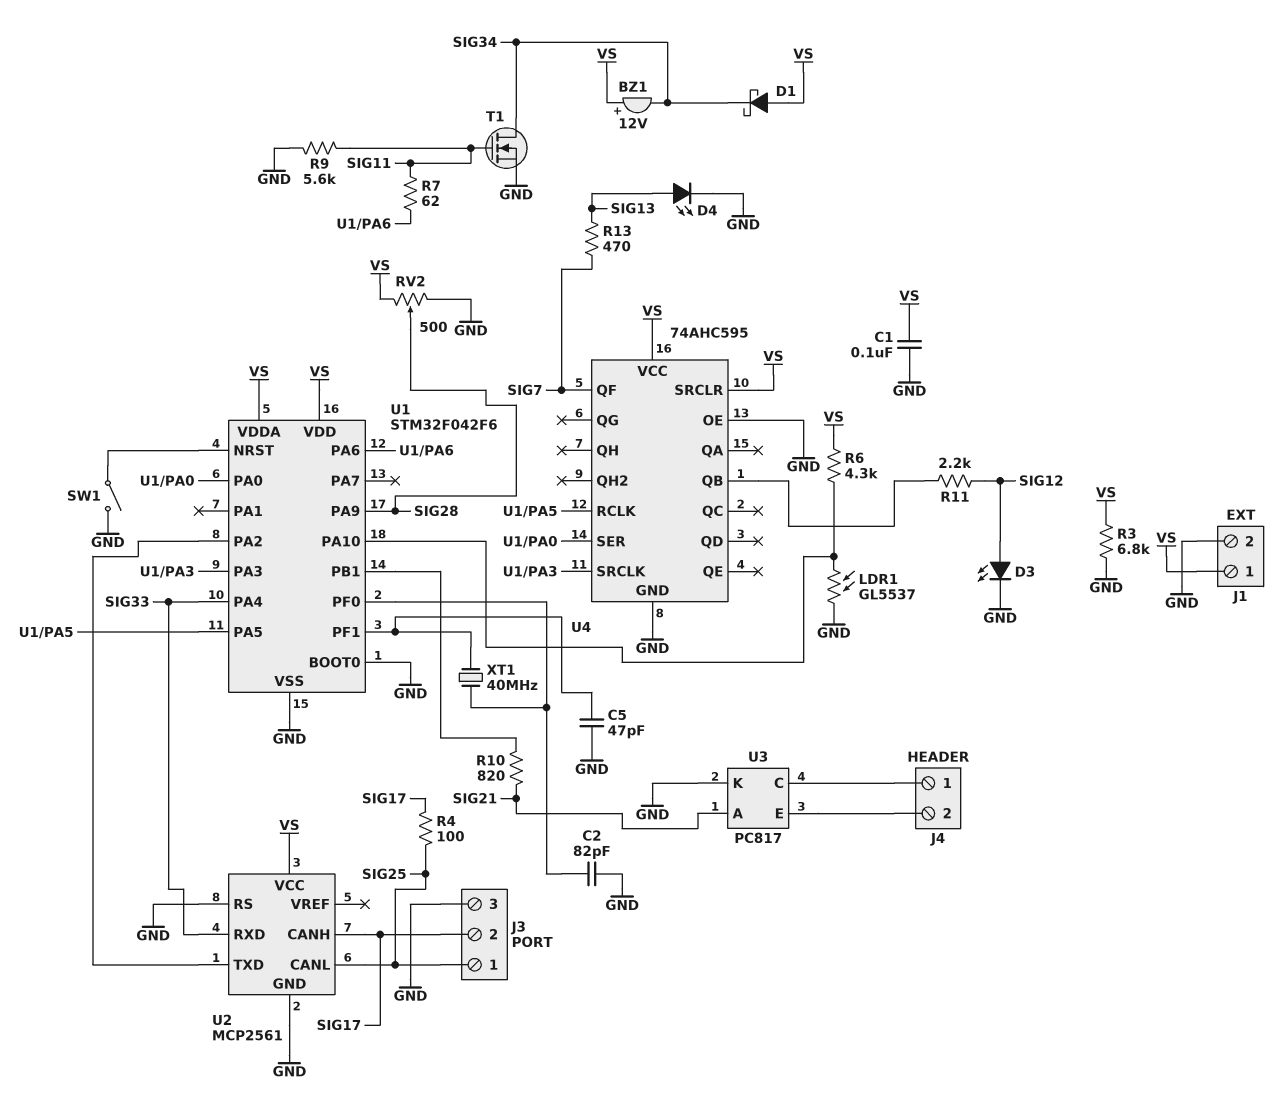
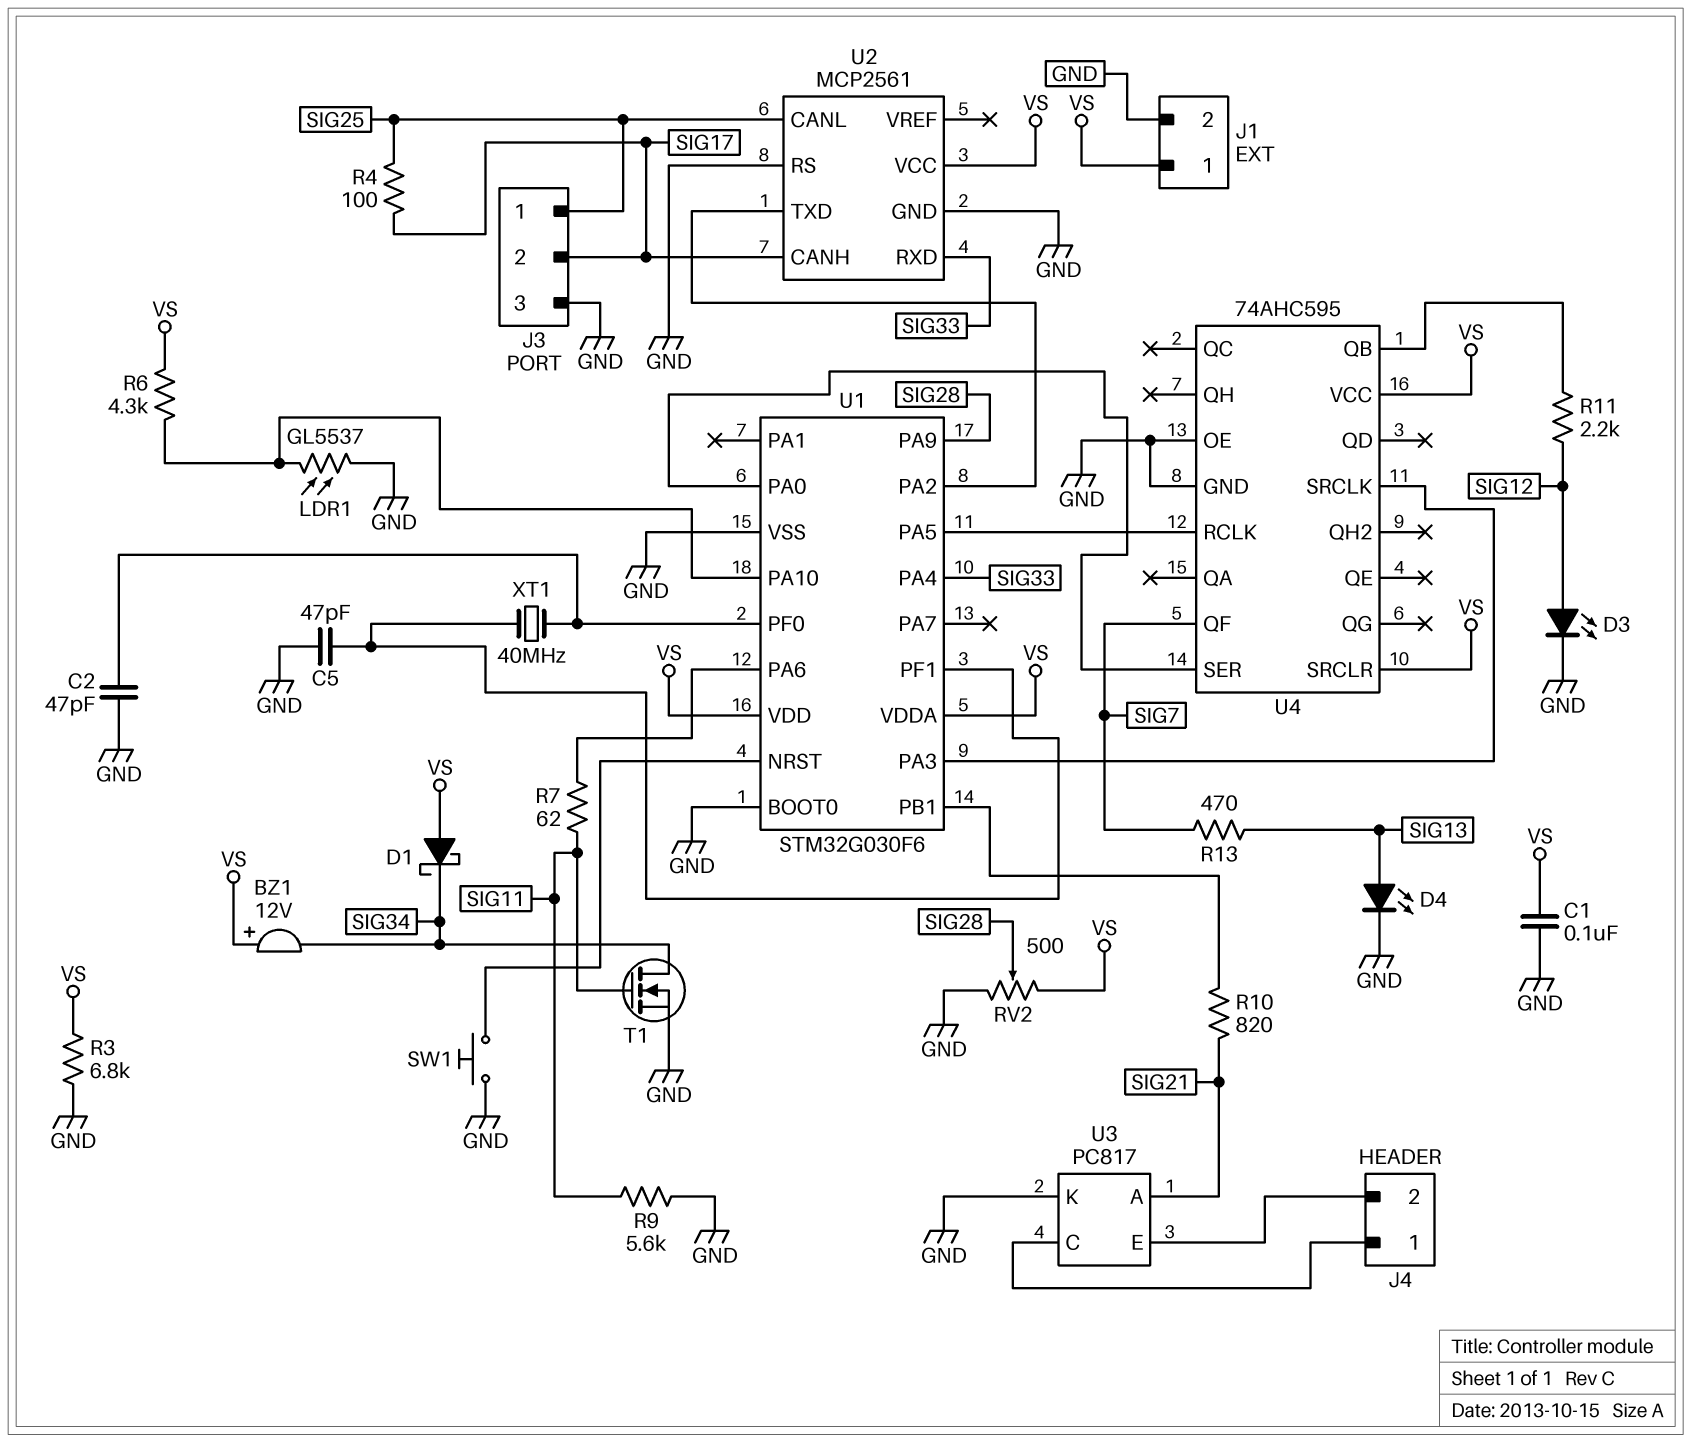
C2: 82pF (GND, U1/PF0) -> 47pF (GND, U1/PF0)
SW1: switch (GND, U1/NRST) -> button (GND, U1/NRST)
U1: STM32F042F6 -> STM32G030F6

